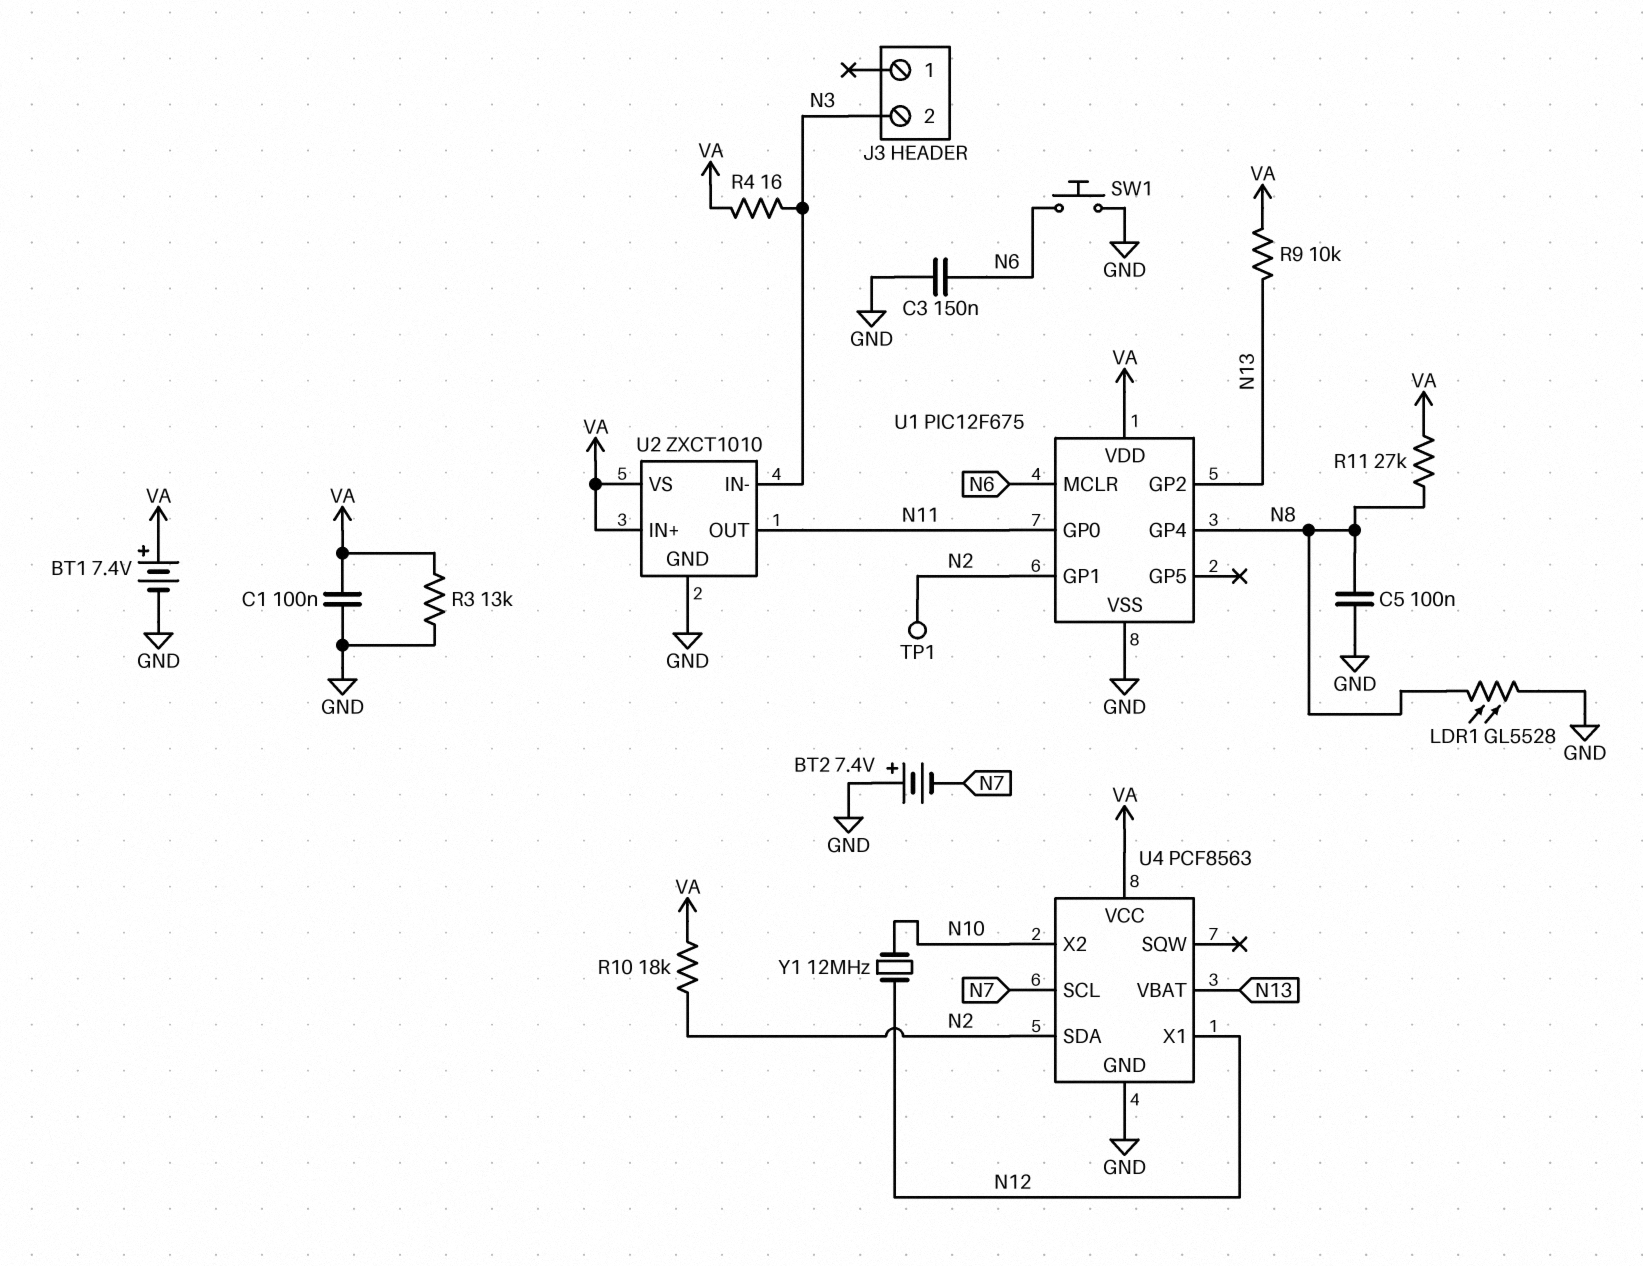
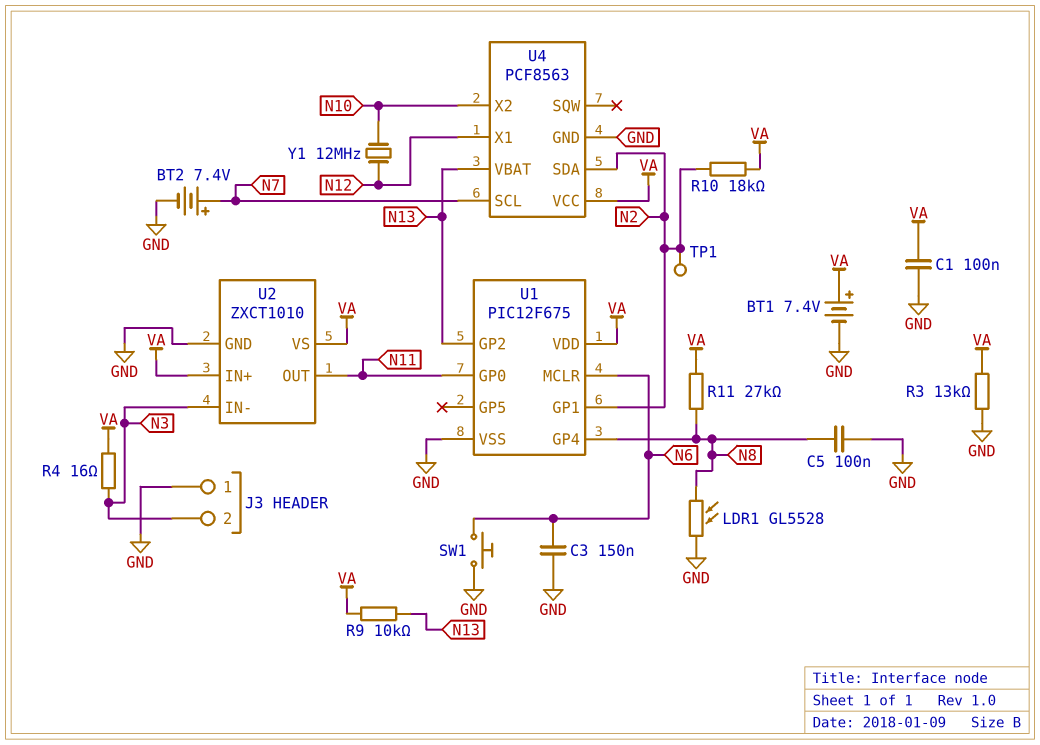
BT2: 7.4V (plus GND, minus N7) -> 7.4V (plus N7, minus GND)
J3 pin 1: none -> GND

